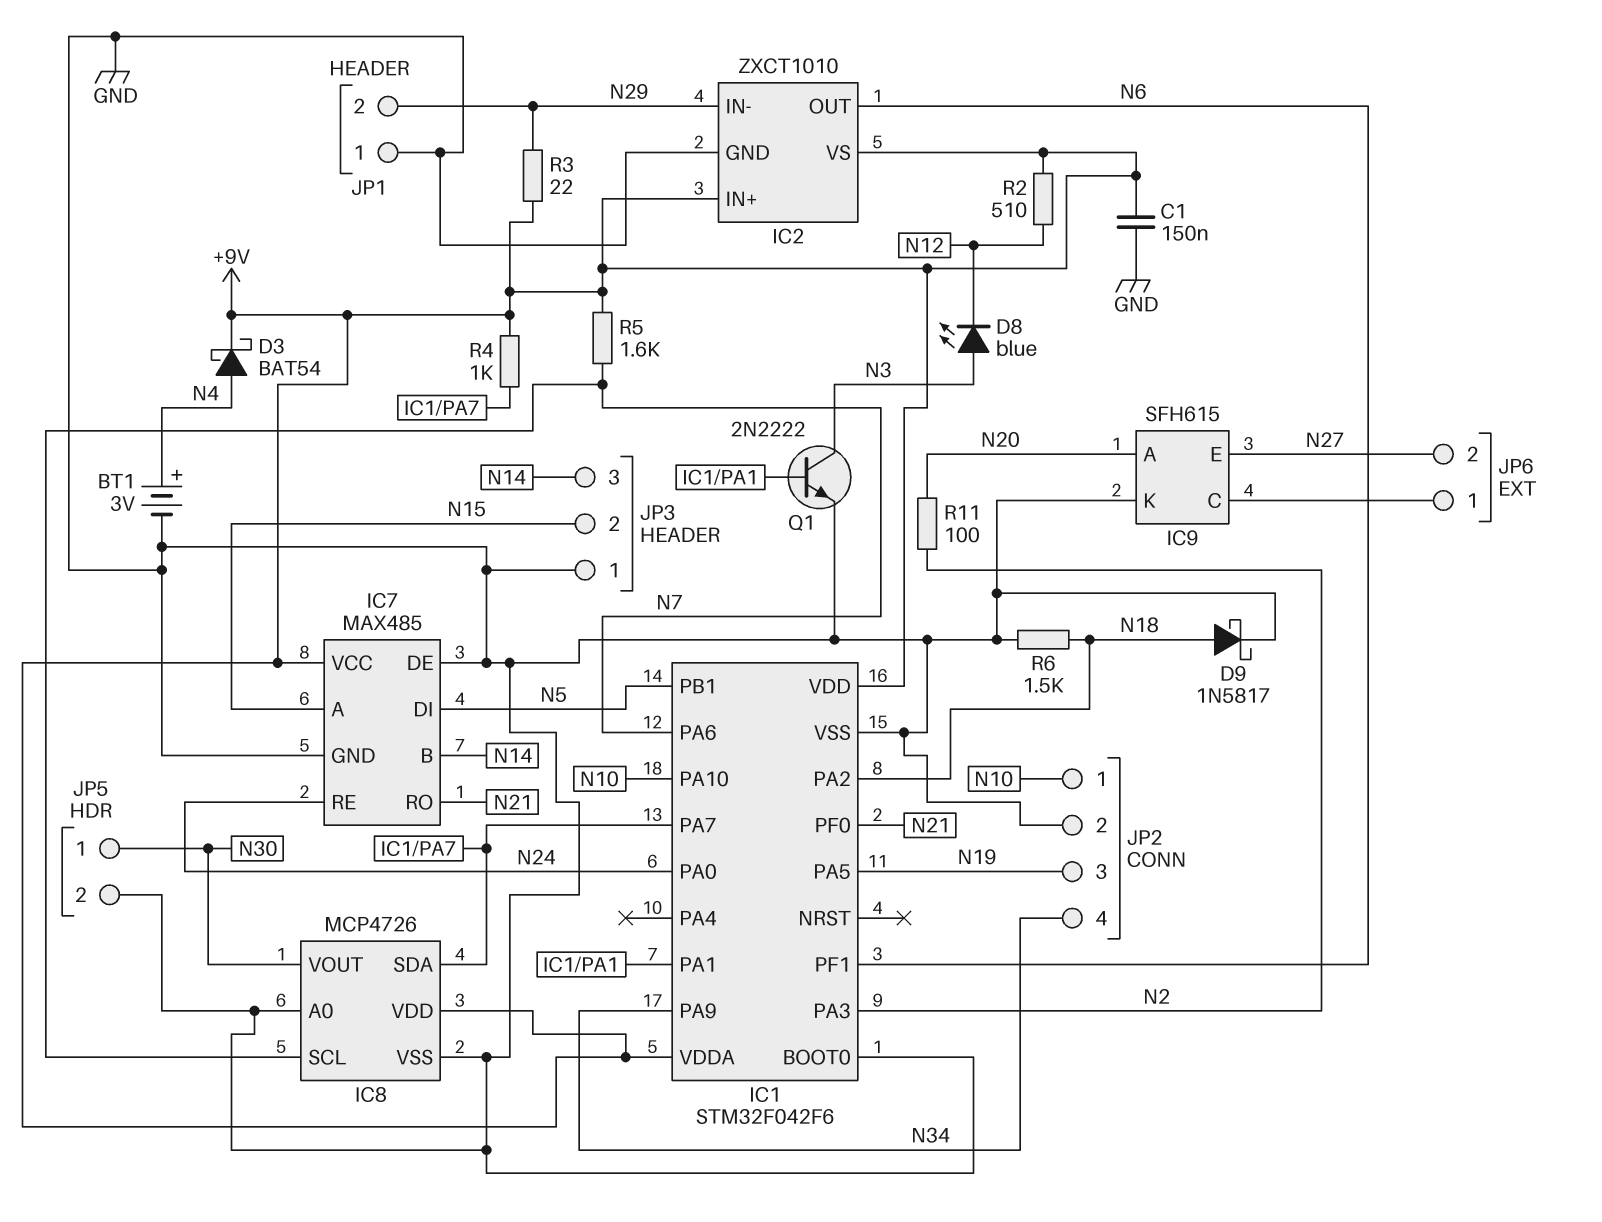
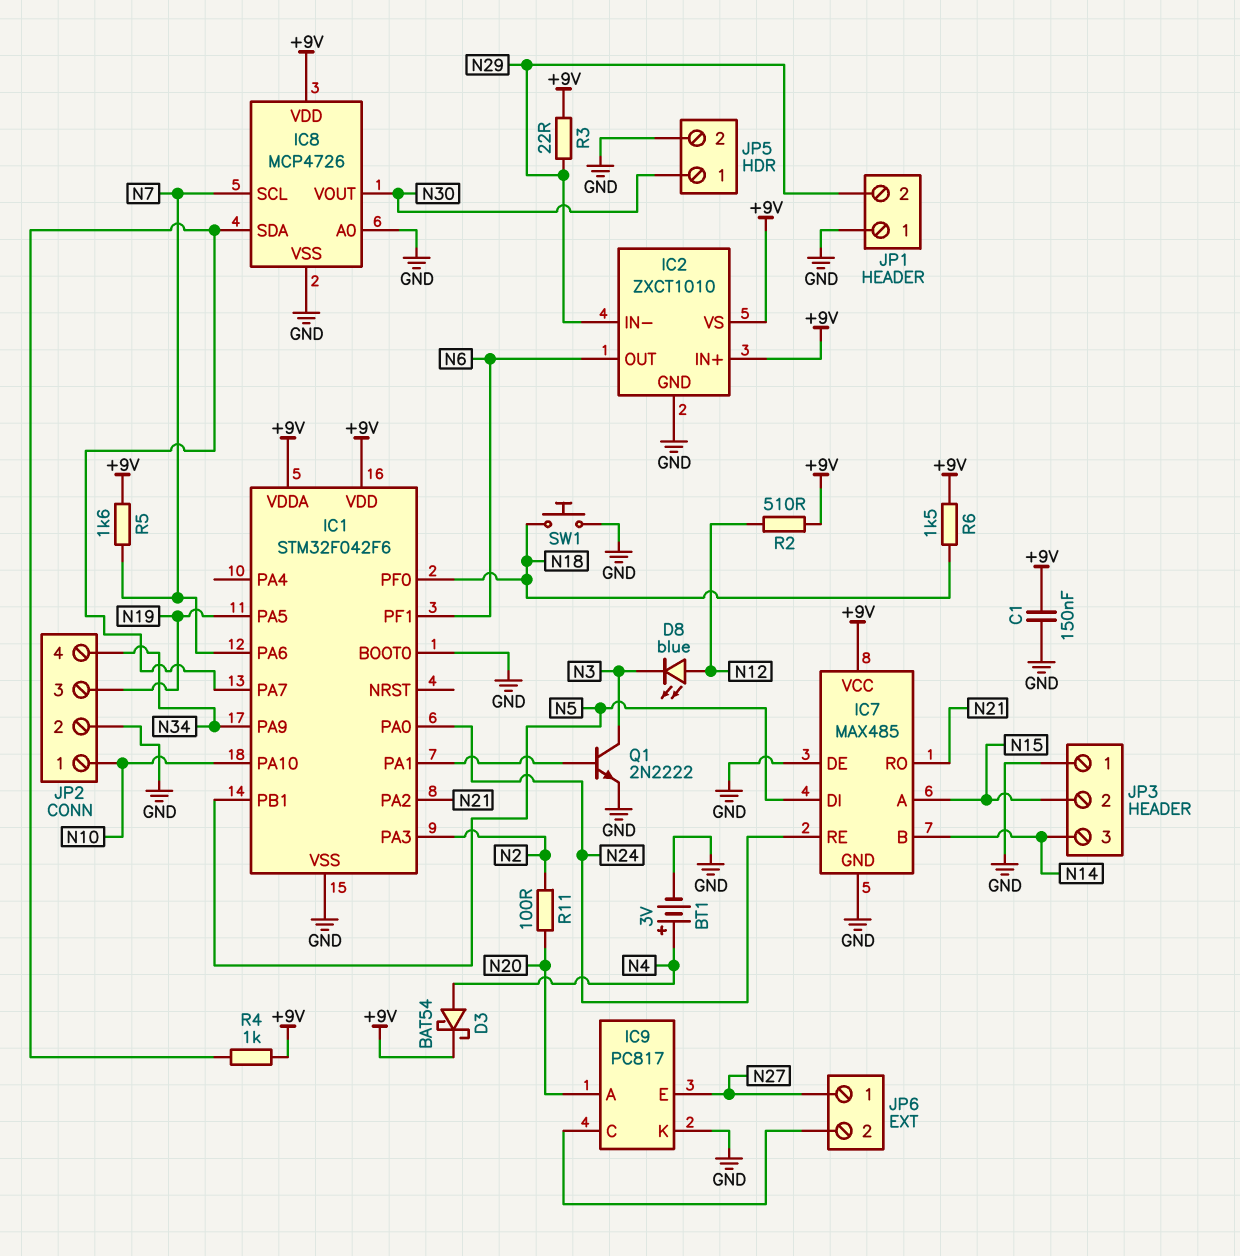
D8: LED blue (A N3, K N12) -> LED blue (A N12, K N3)
D9: schottky 1N5817 (A N18, K GND) -> none
IC1 pin PA2: N18 -> N21
IC1 pin PF0: N21 -> N18
IC9: SFH615 -> PC817
JP6 pin 1: IC9/C -> N27
JP6 pin 2: N27 -> IC9/C
R6: 1.5k (GND, N18) -> 1.5k (+9V, N18)
SW1: none -> button (GND, N18)

